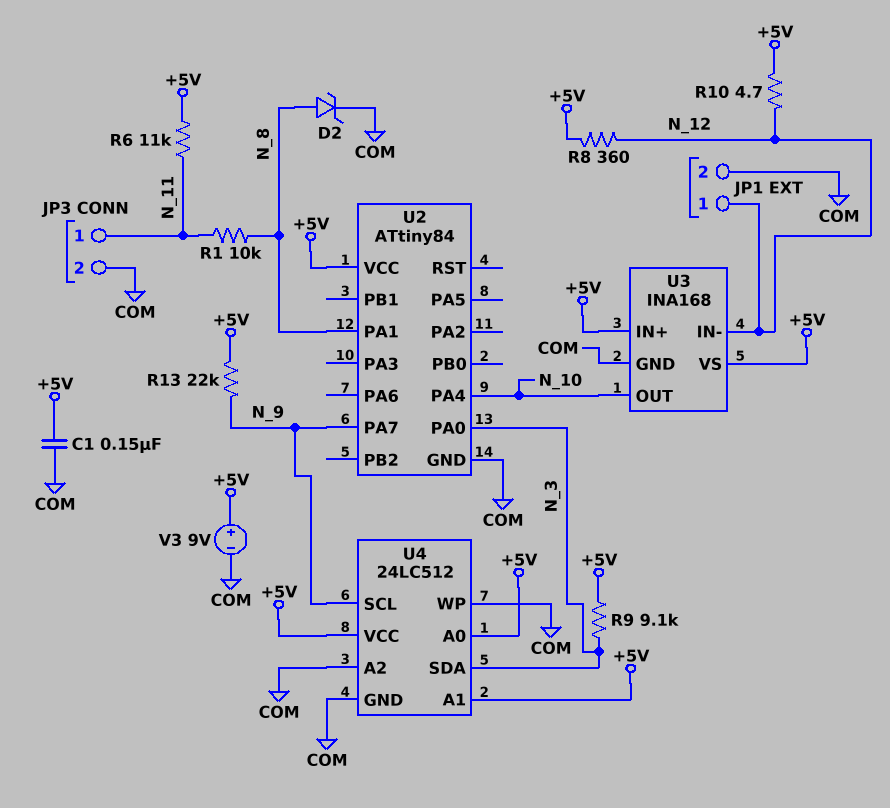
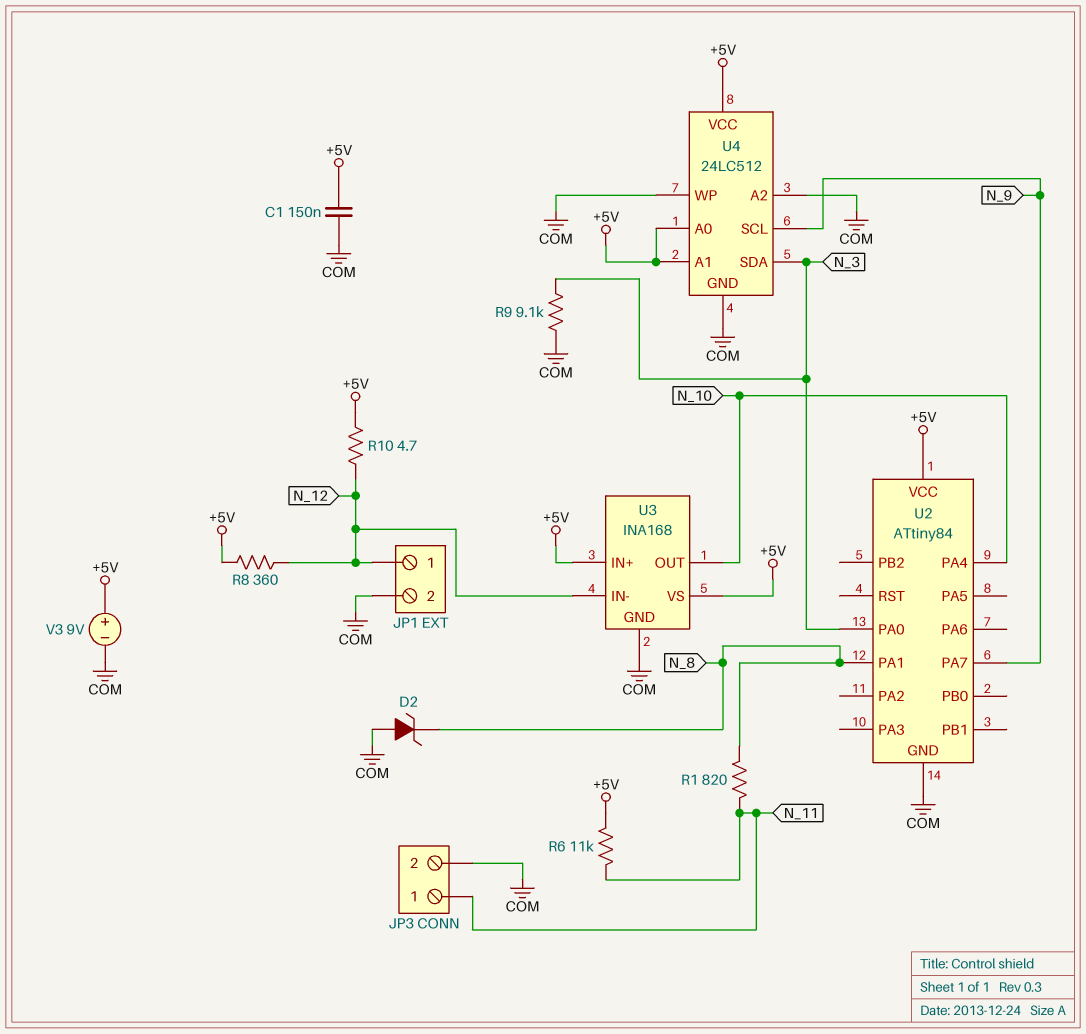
D2: zener (A N_8, K COM) -> zener (A COM, K N_8)
R1: 10k (N_8, N_11) -> 820 (N_8, N_11)
R9: 9.1k (+5V, N_3) -> 9.1k (COM, N_3)
R13: 22k (+5V, N_9) -> none

